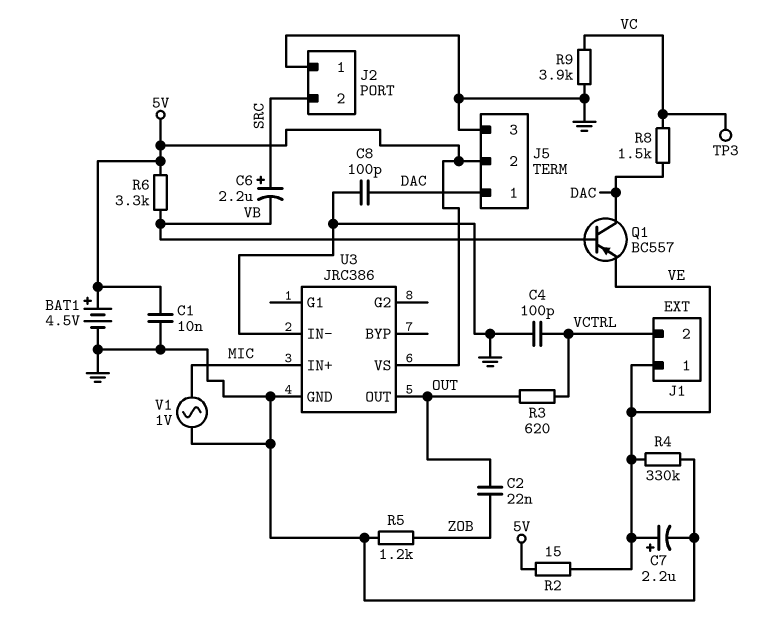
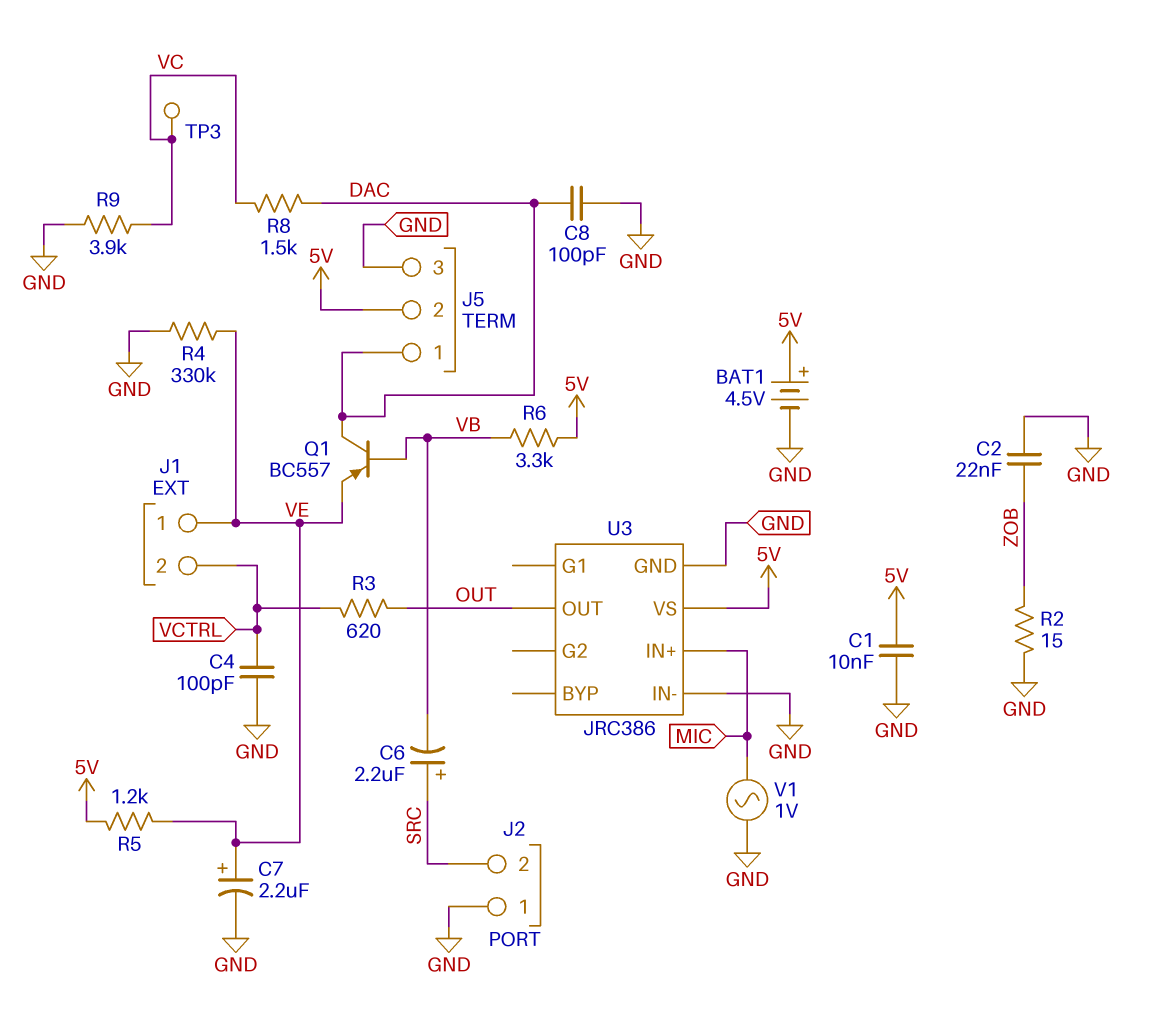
C2: 22nF (OUT, ZOB) -> 22nF (GND, ZOB)
R2: 15 (5V, VE) -> 15 (GND, ZOB)
R5: 1.2k (GND, ZOB) -> 1.2k (5V, VE)

